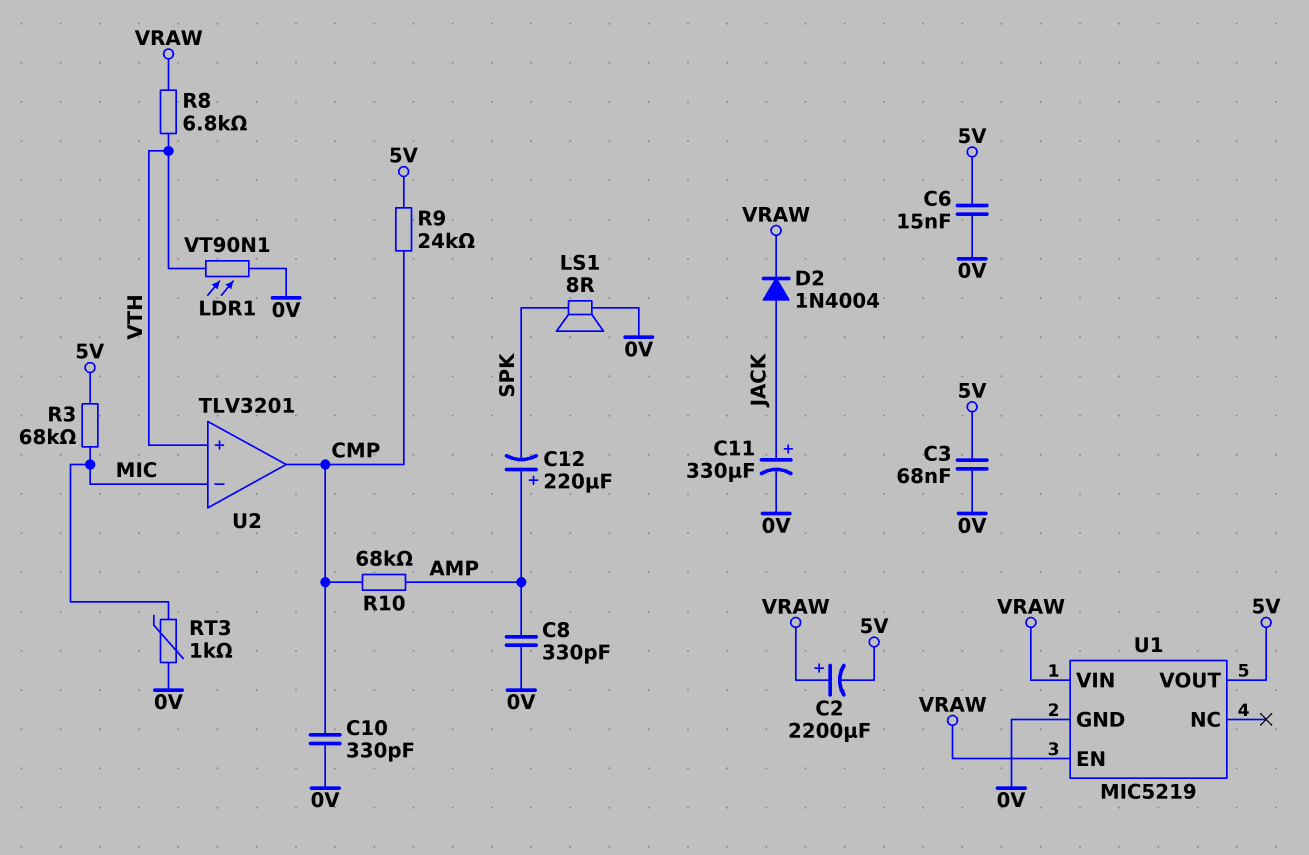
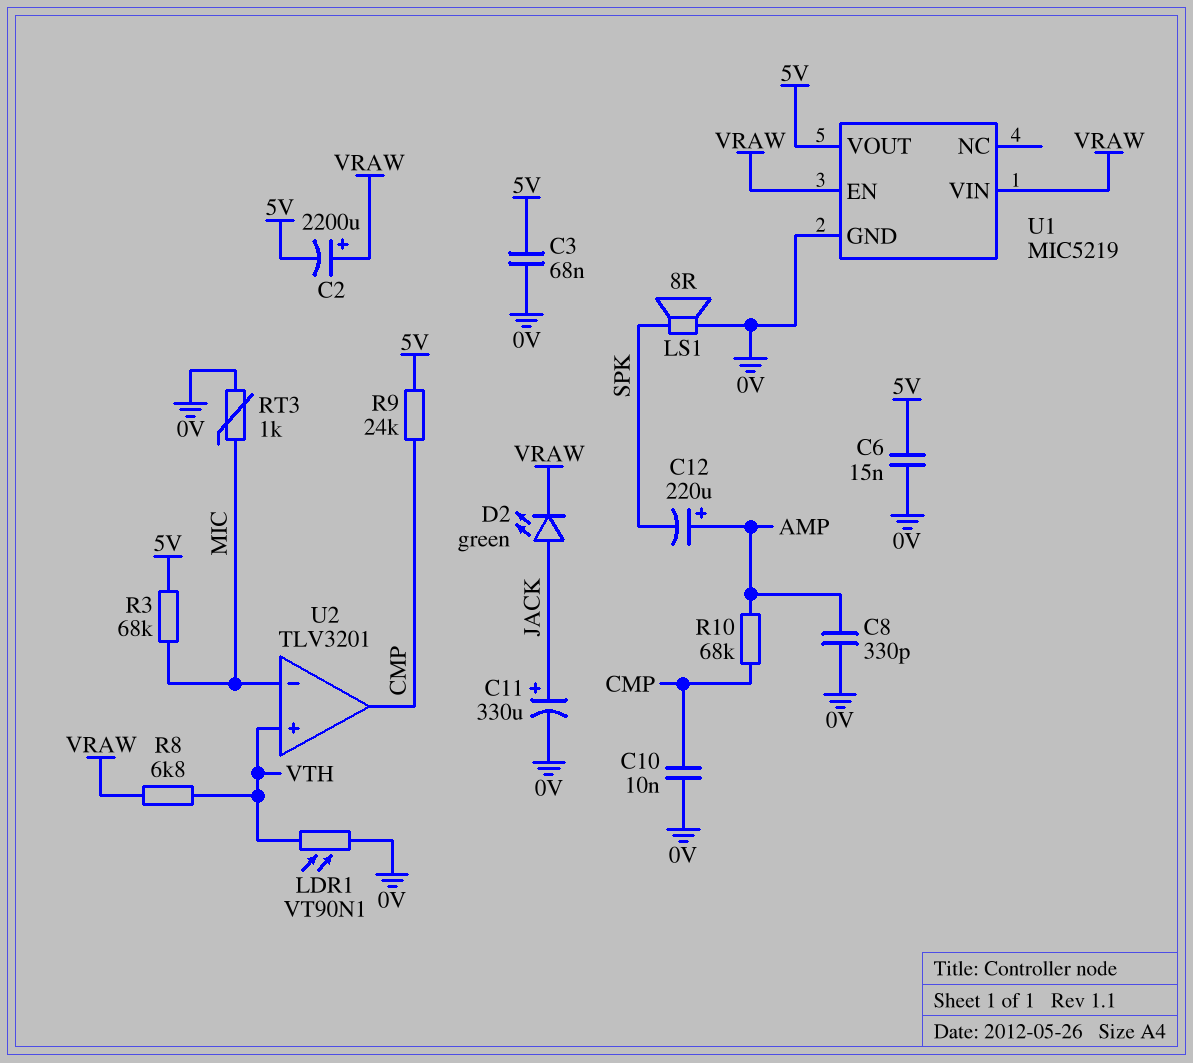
C10: 330pF (0V, CMP) -> 10nF (0V, CMP)
D2: diode 1N4004 (A JACK, K VRAW) -> LED green (A JACK, K VRAW)

